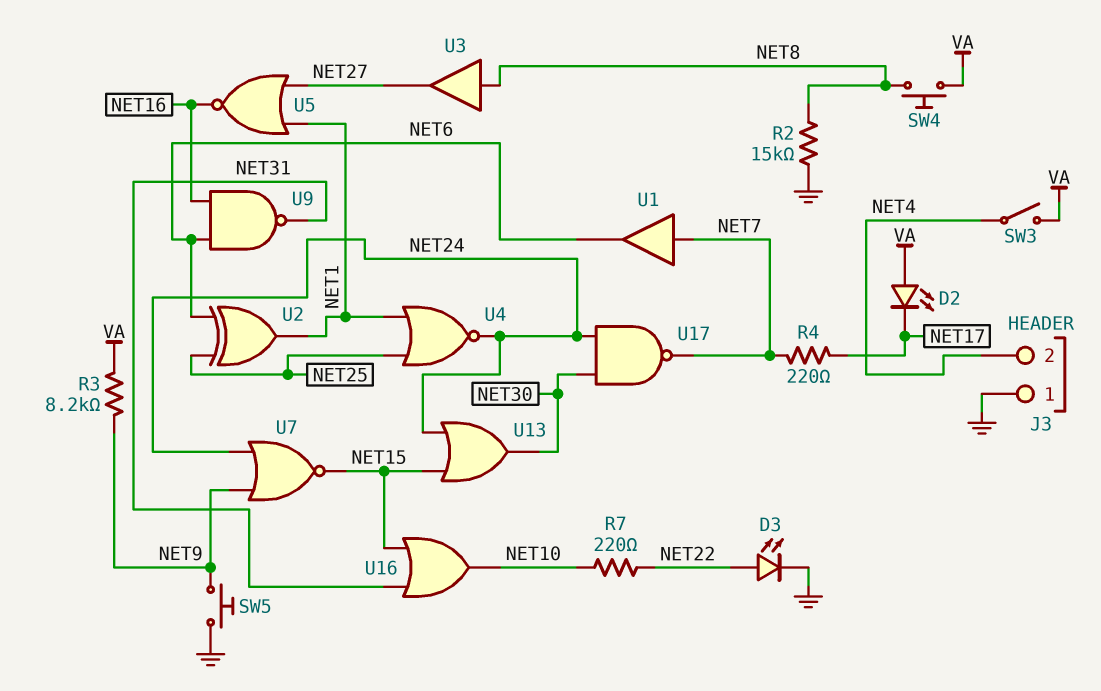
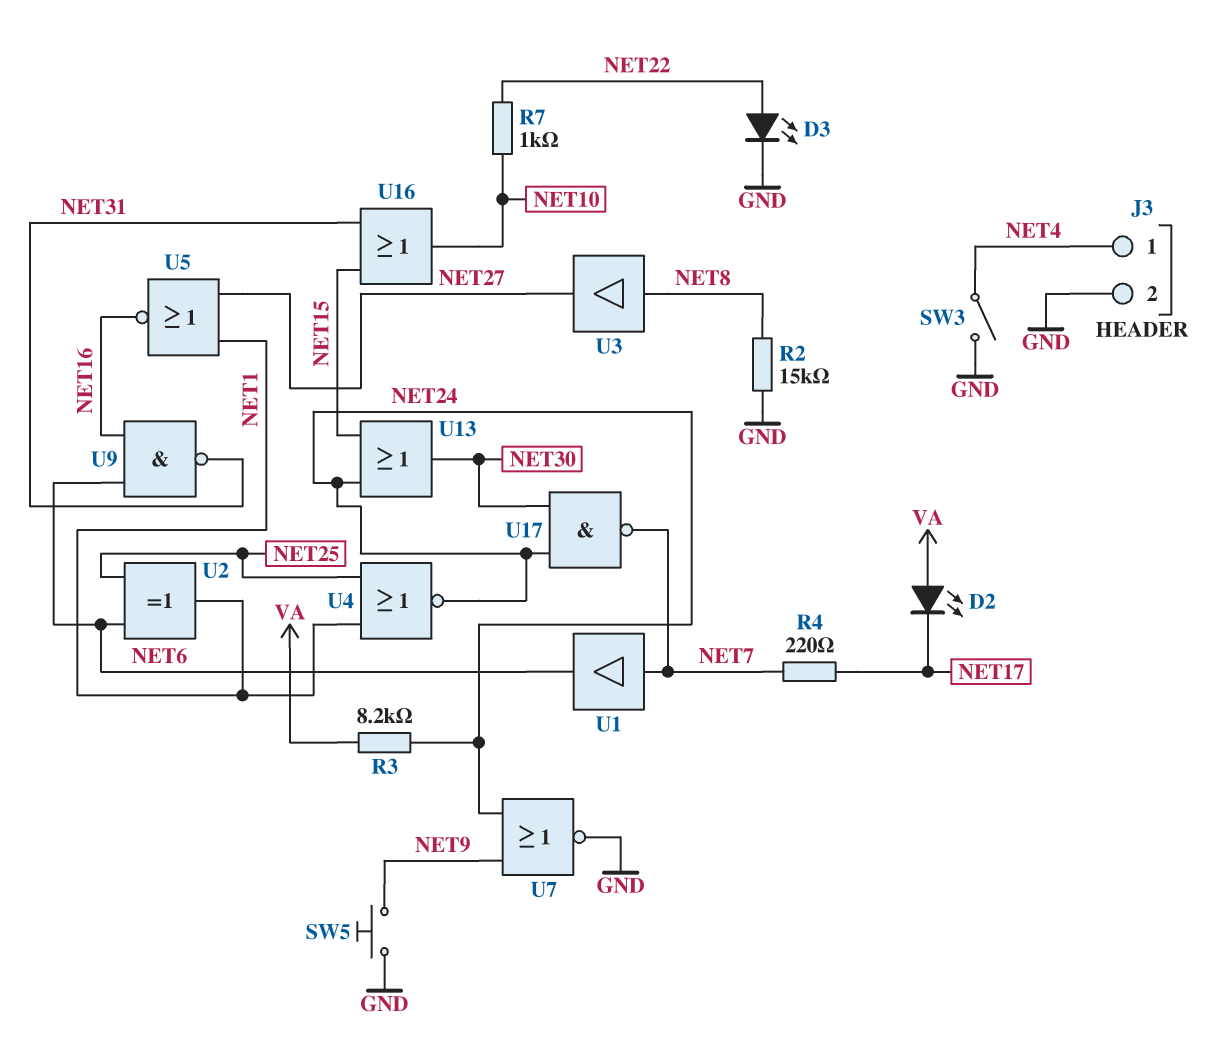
J3 pin 1: GND -> NET4
J3 pin 2: NET4 -> GND
R3: 8.2k (NET9, VA) -> 8.2k (NET24, VA)
R7: 220 (NET10, NET22) -> 1k (NET10, NET22)
SW3: switch (NET4, VA) -> switch (GND, NET4)
SW4: button (NET8, VA) -> none
U7: NOR (in NET9, in NET24, out NET15) -> NOR (in NET9, in NET24, out GND)

